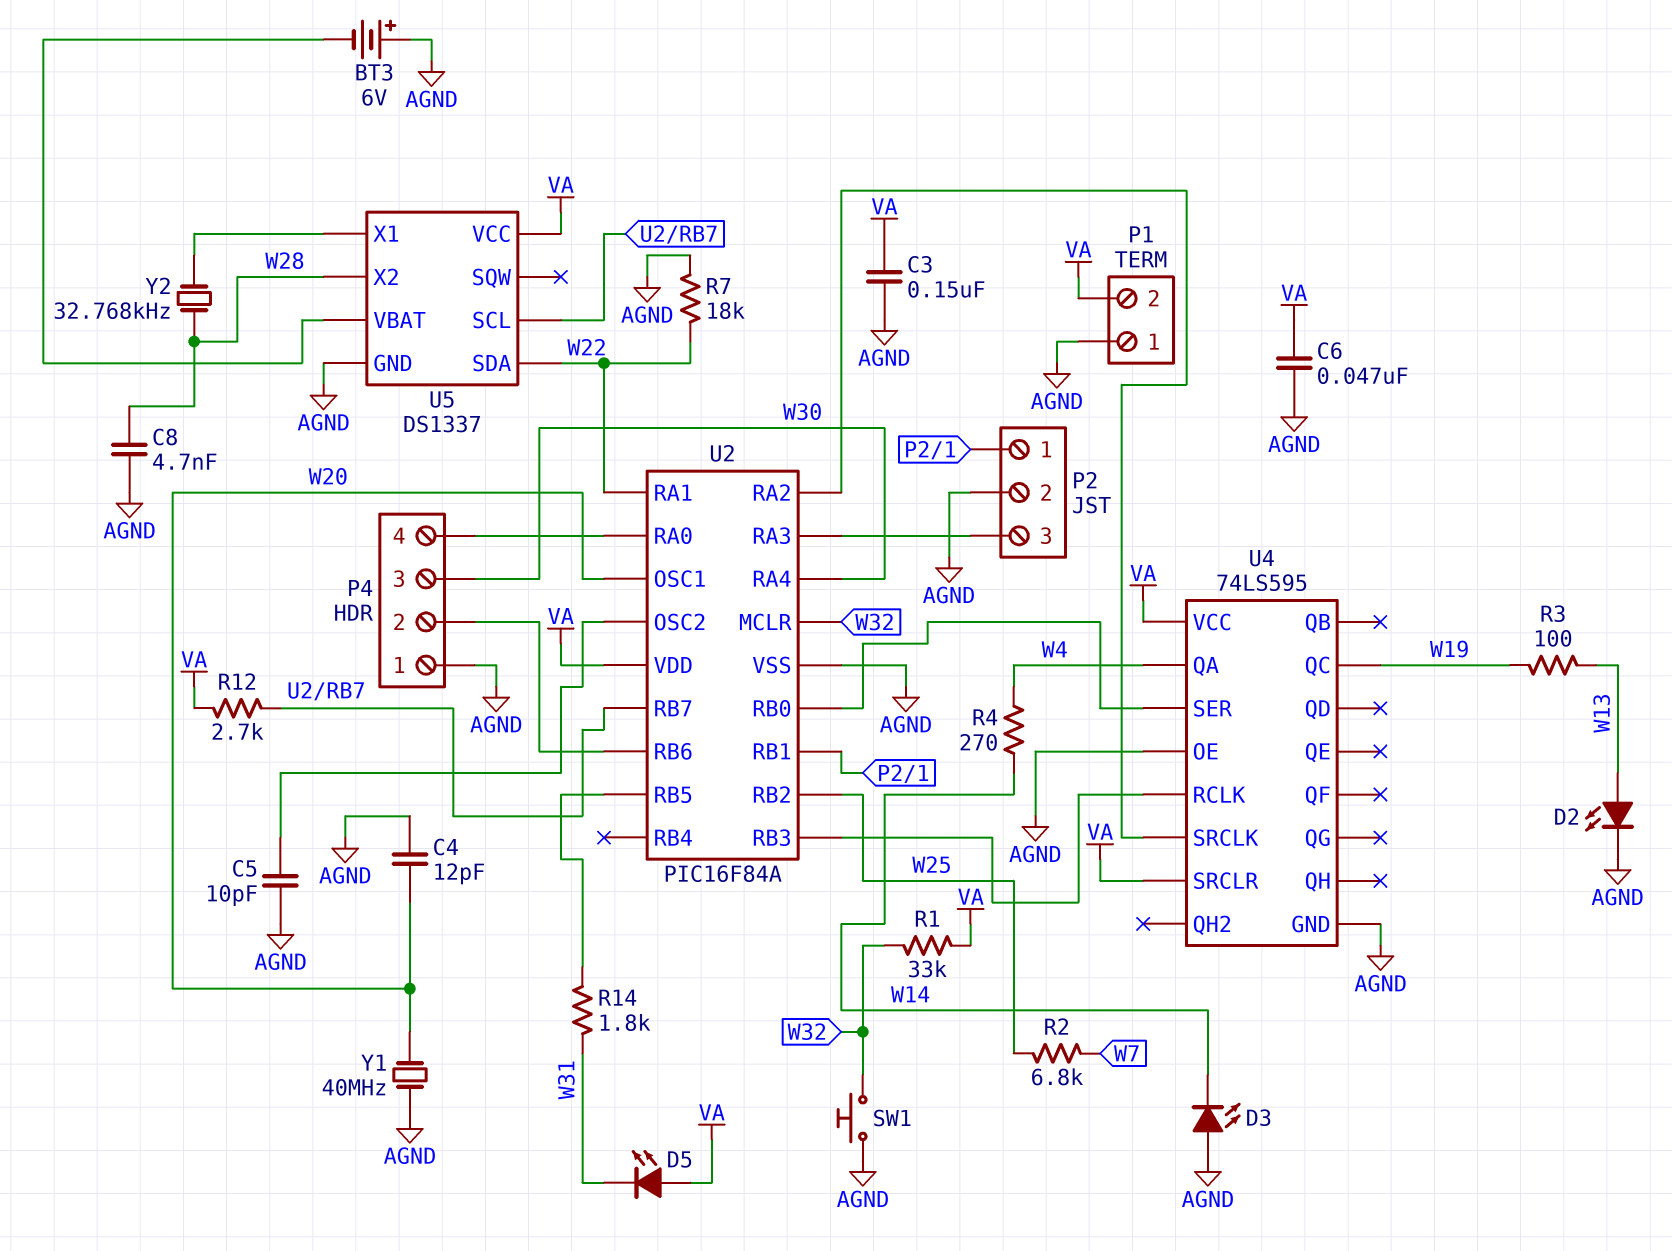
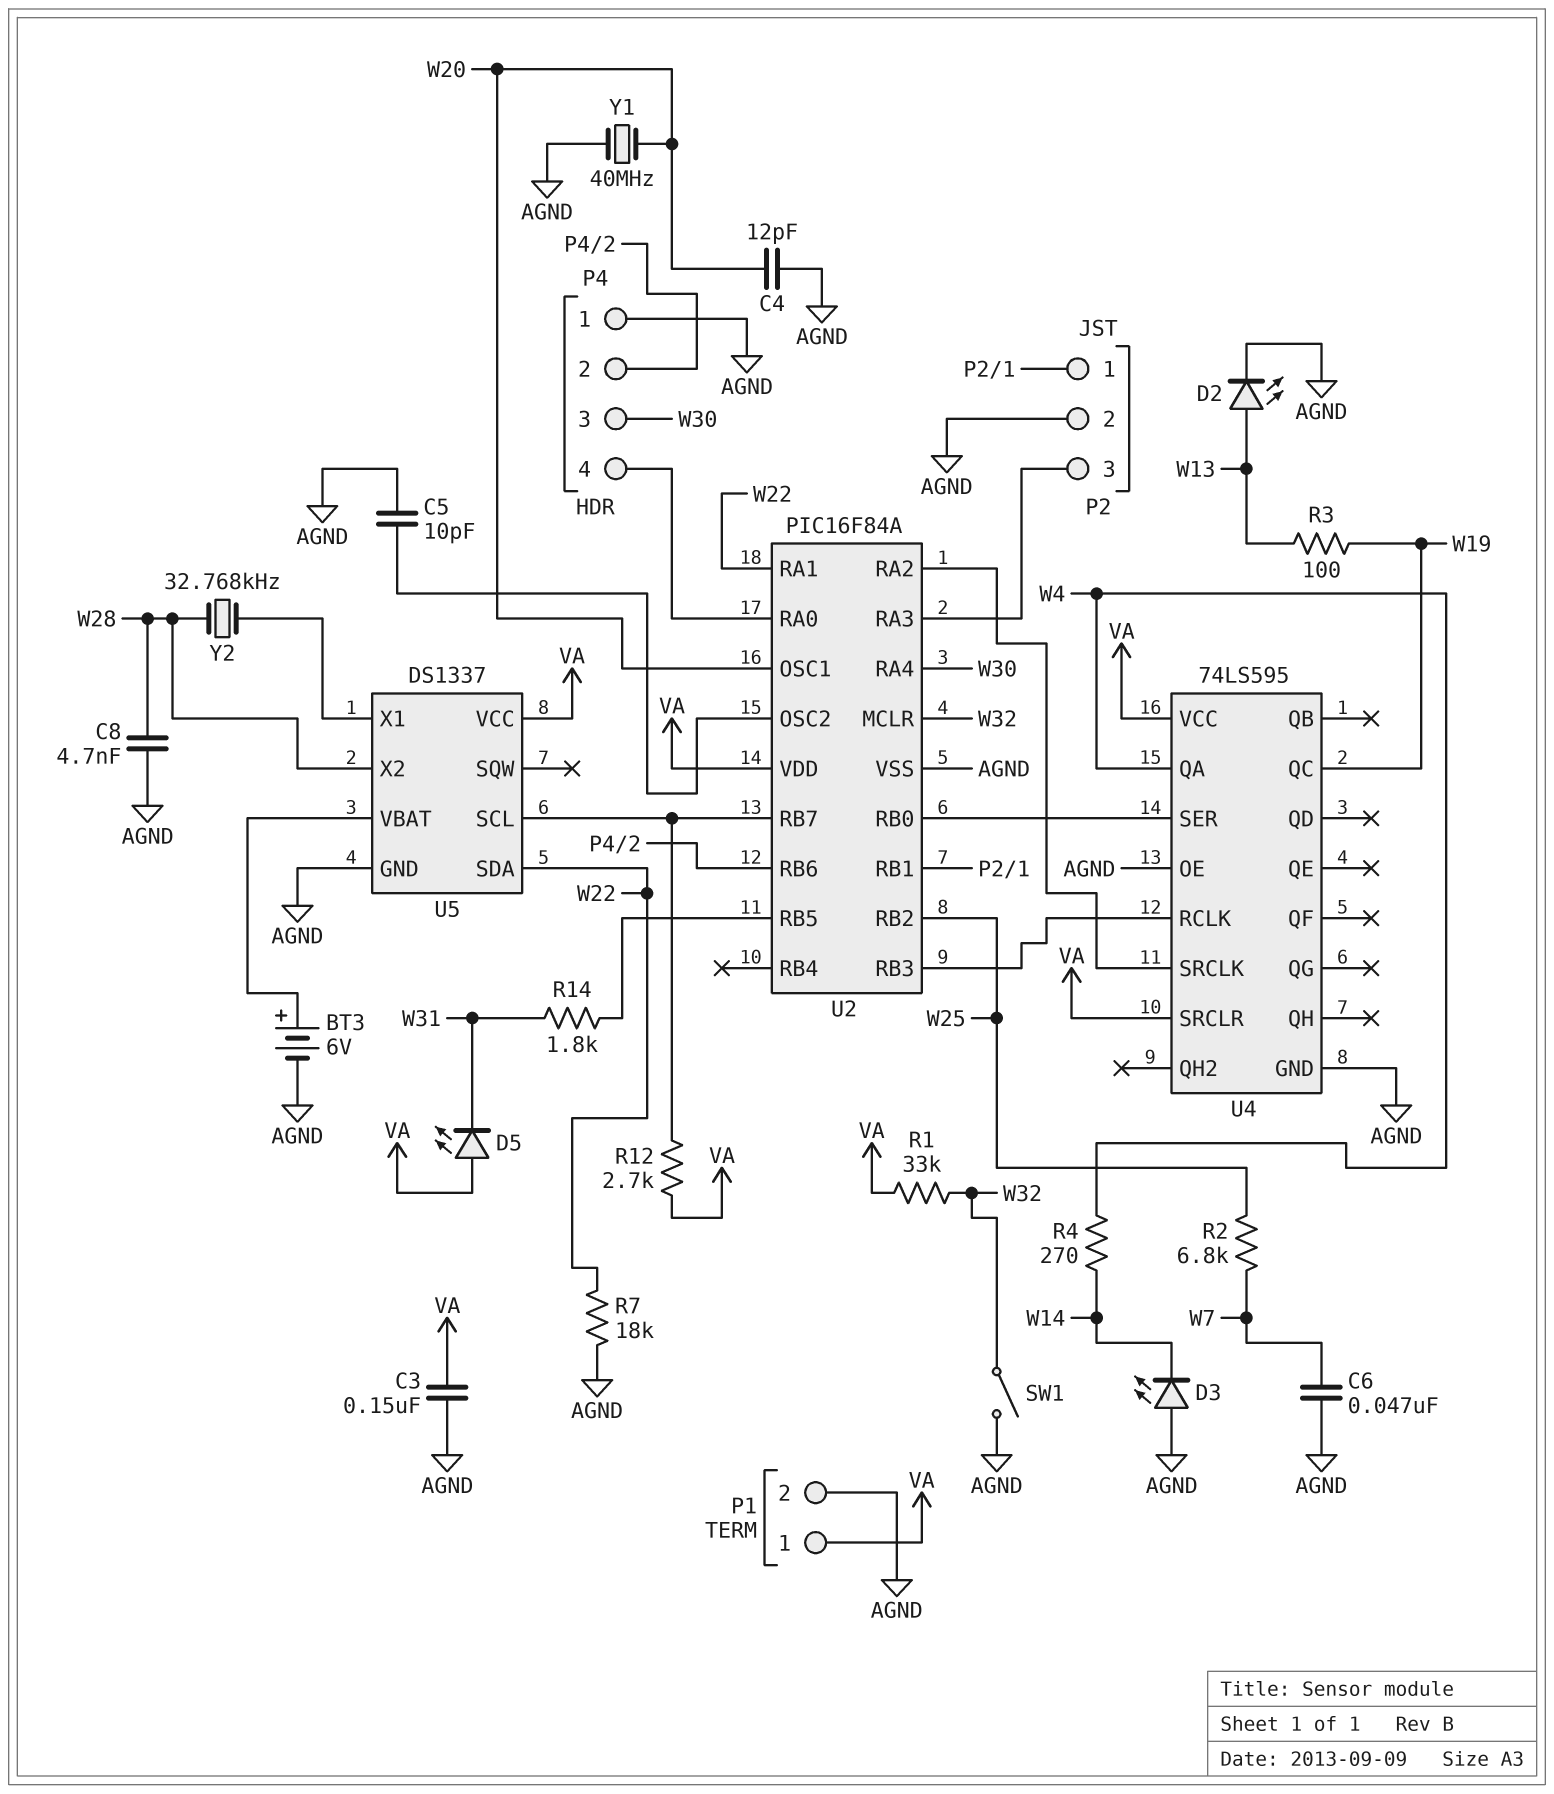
BT3: 6V (plus AGND, minus U5/VBAT) -> 6V (plus U5/VBAT, minus AGND)
C6: 47nF (AGND, VA) -> 47nF (AGND, W7)
P1 pin 1: AGND -> VA
P1 pin 2: VA -> AGND
SW1: button (AGND, W32) -> switch (AGND, W32)

